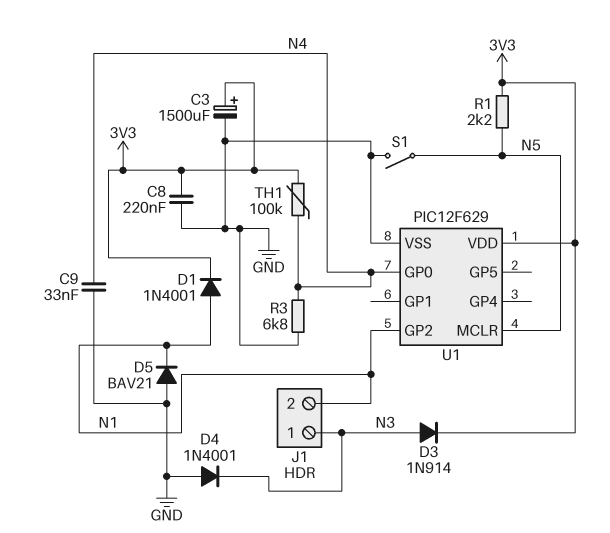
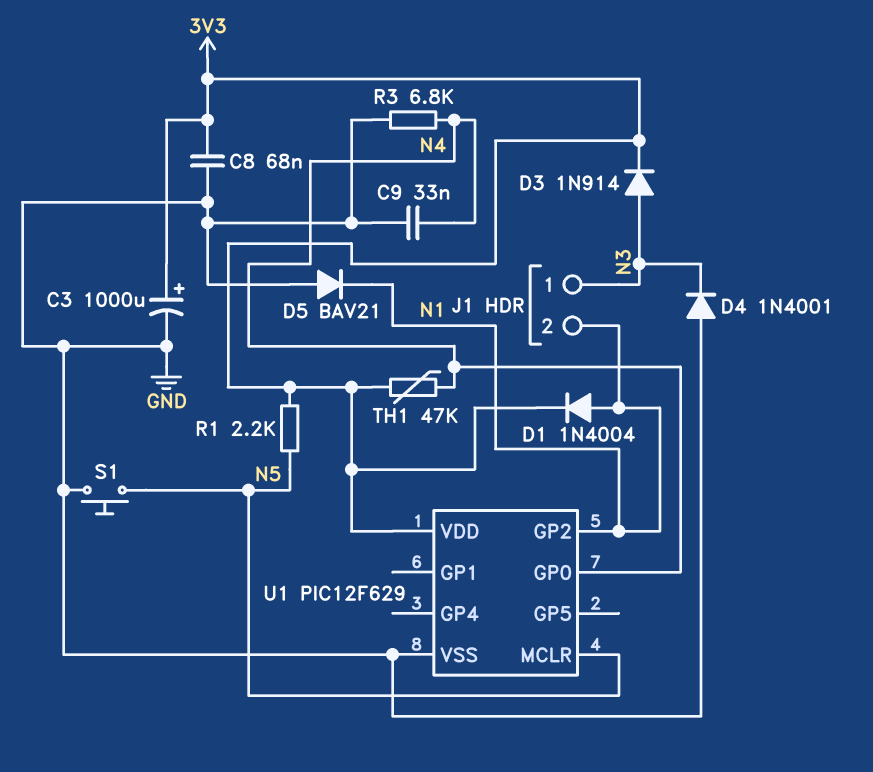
C3: 1500uF (plus 3V3, minus GND) -> 1000uF (plus 3V3, minus GND)
C8: 220nF (3V3, GND) -> 68nF (3V3, GND)
D1: diode 1N4001 (A N1, K 3V3) -> diode 1N4004 (A N1, K 3V3)
S1: switch (GND, N5) -> button (GND, N5)
TH1: 100k (3V3, N4) -> 47k (3V3, N4)

